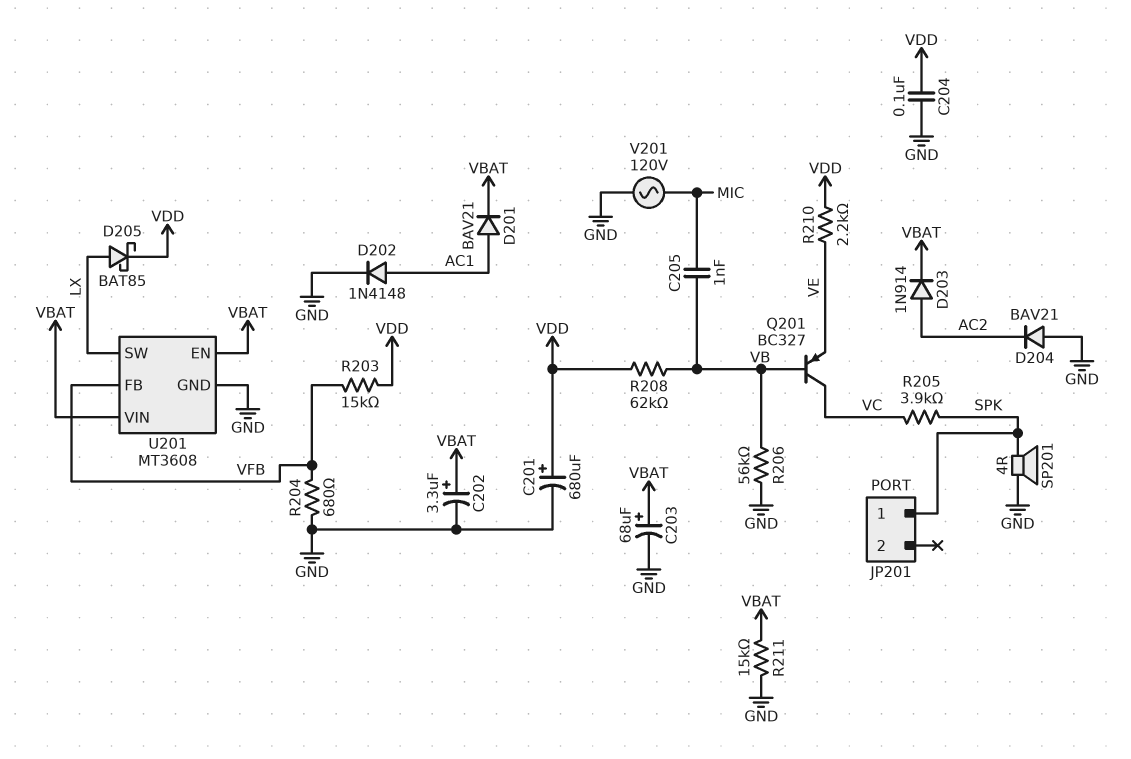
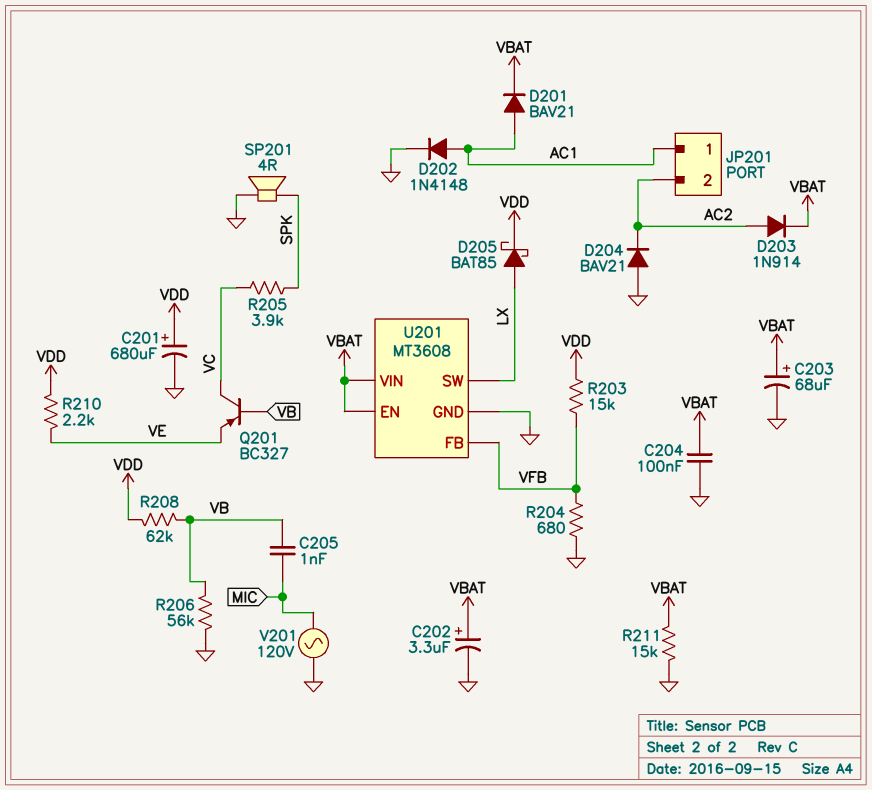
C204: 100nF (GND, VDD) -> 100nF (GND, VBAT)
JP201 pin 1: SPK -> AC1
JP201 pin 2: none -> AC2

